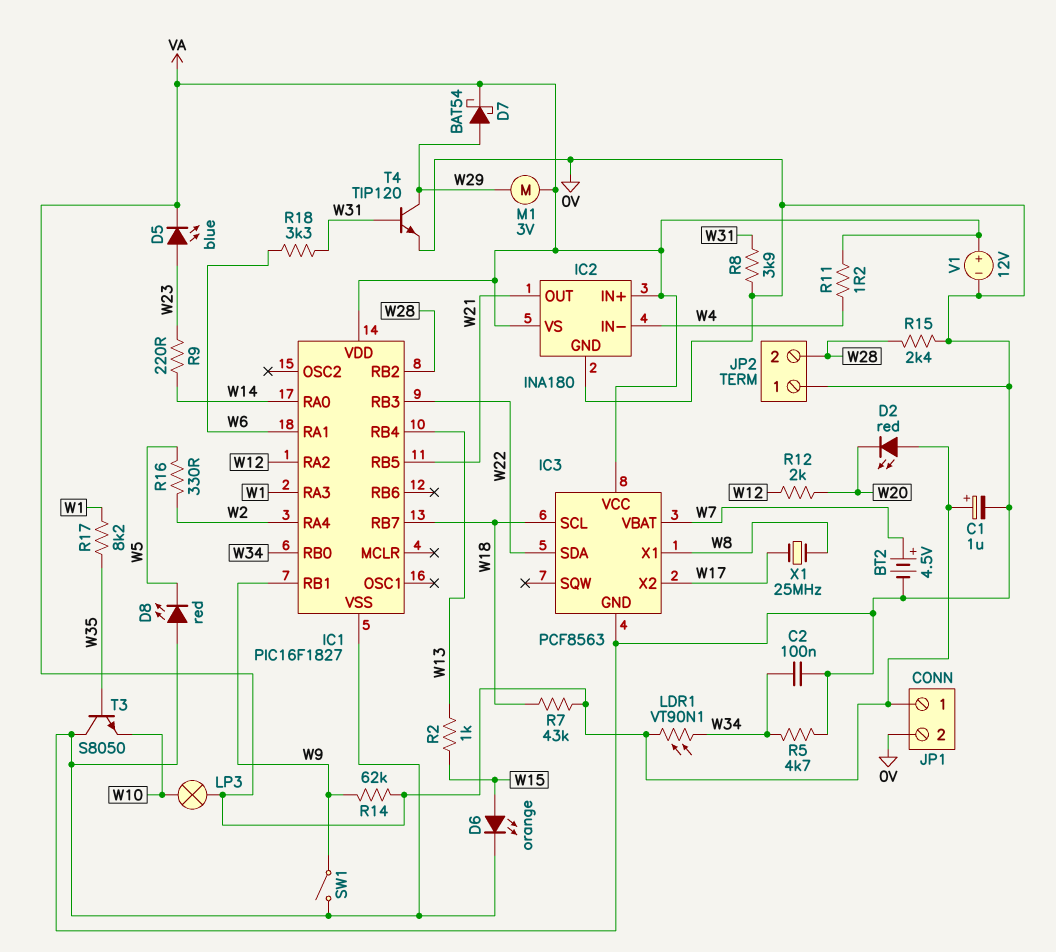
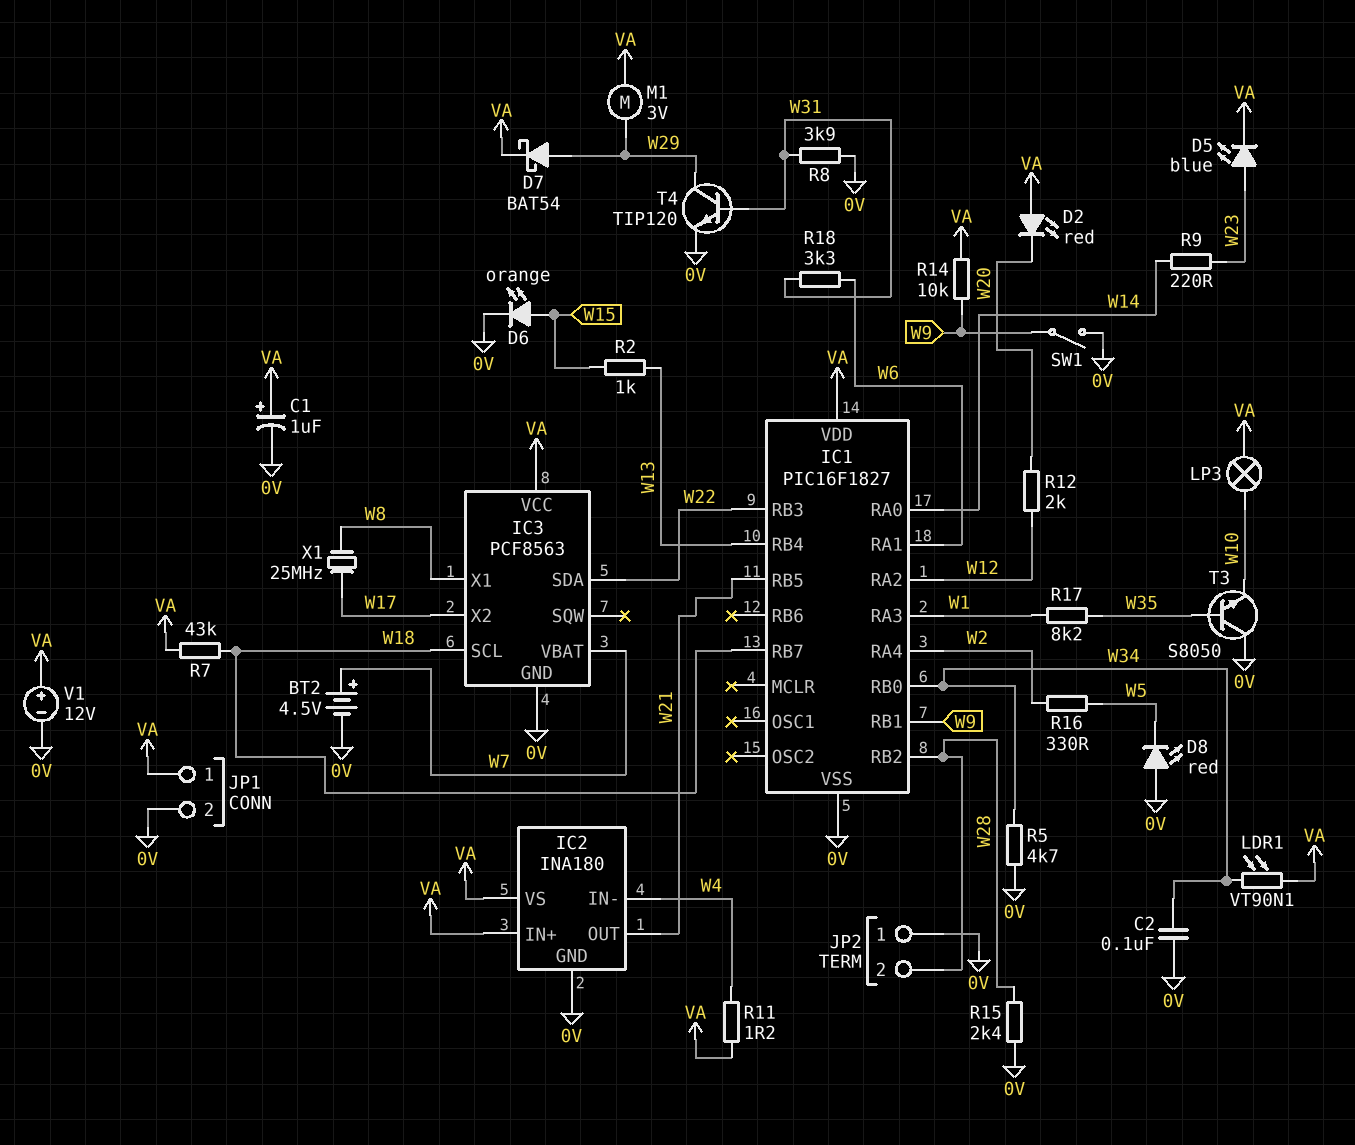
R14: 62k (VA, W9) -> 10k (VA, W9)

